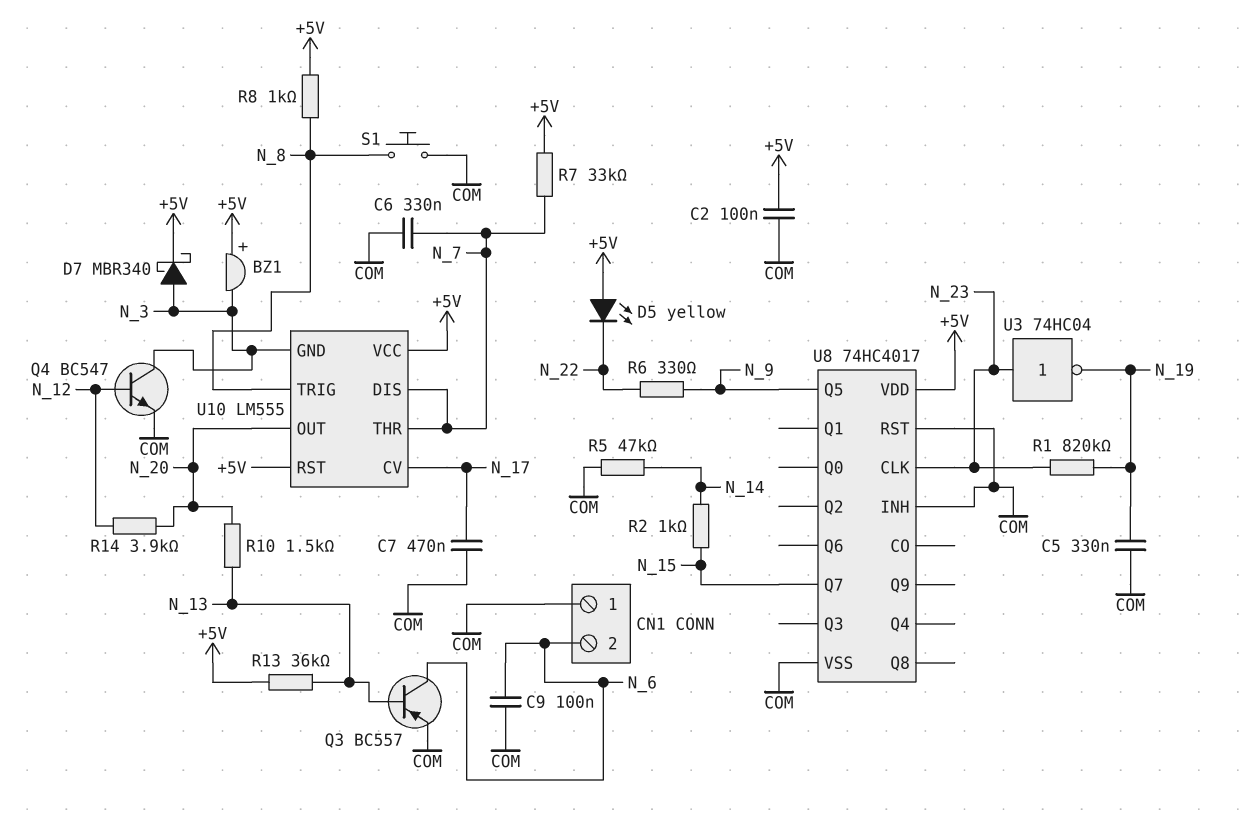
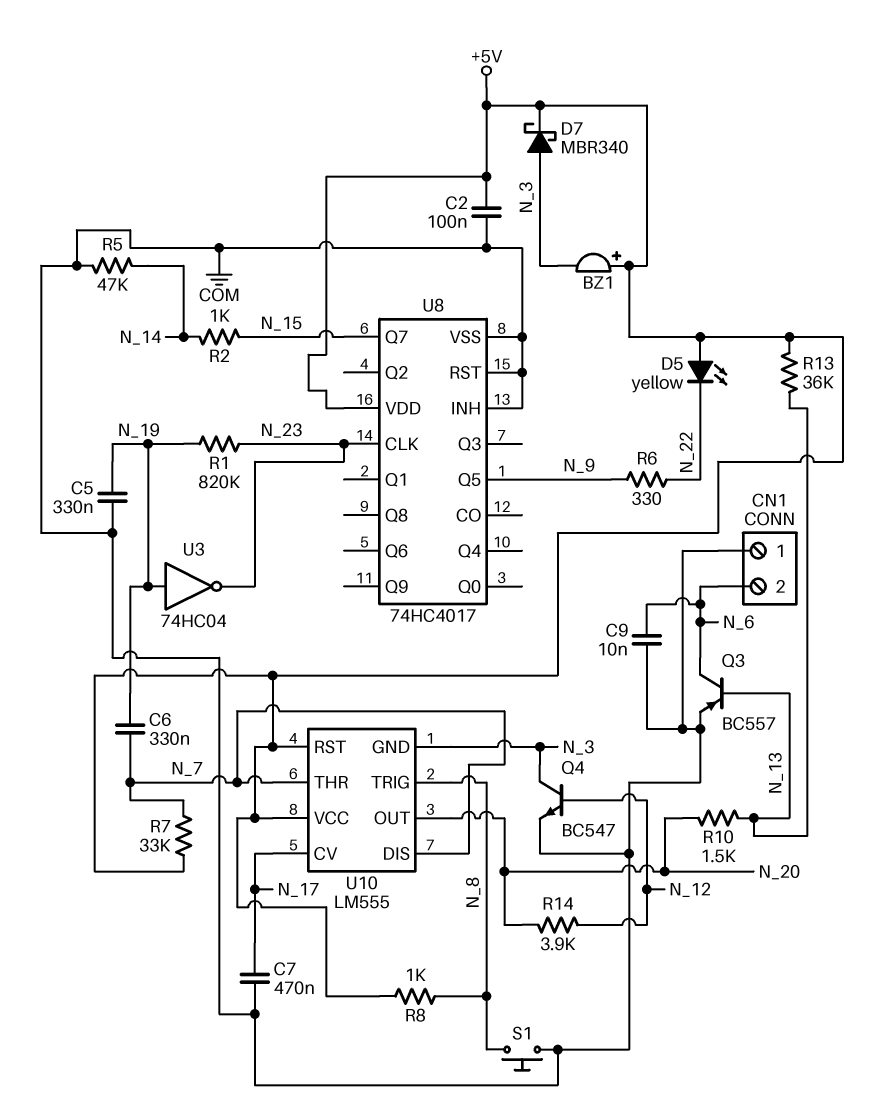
C6: 330nF (COM, N_7) -> 330nF (N_7, N_19)
C9: 100nF (COM, N_6) -> 10nF (COM, N_6)
U3: NOT 74HC04 (in N_23, out N_19) -> NOT 74HC04 (in N_19, out N_23)

